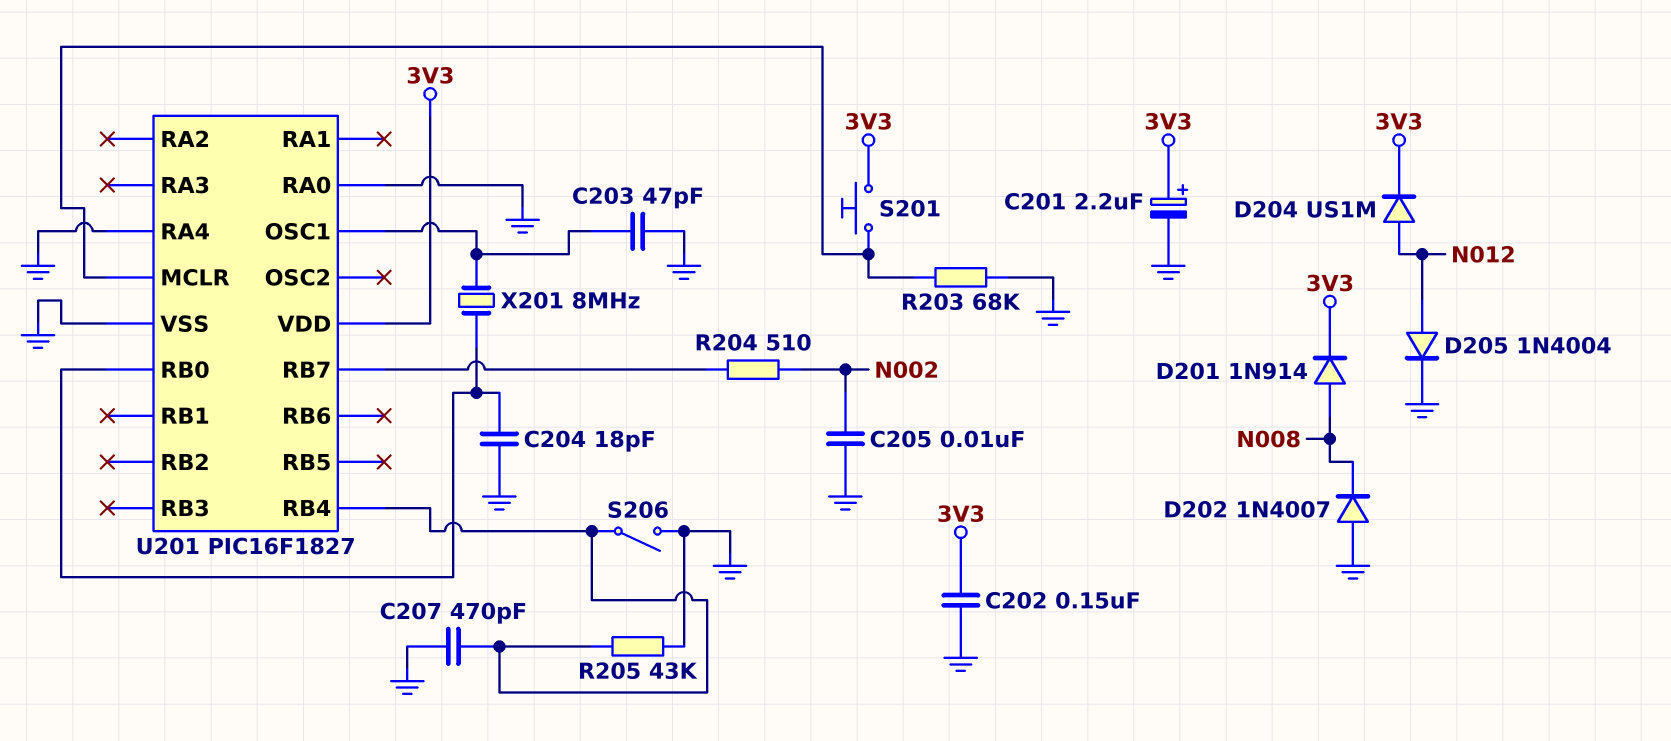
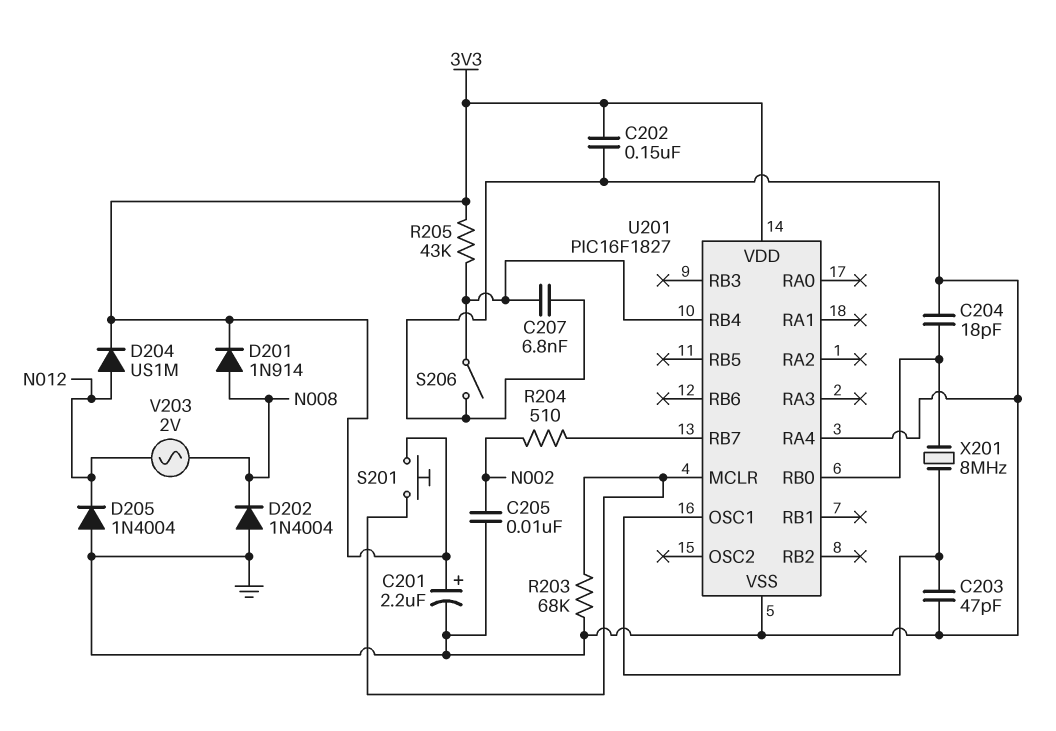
C207: 470pF (GND, U201/RB4) -> 6.8nF (GND, U201/RB4)
D202: diode 1N4007 (A GND, K N008) -> diode 1N4004 (A GND, K N008)
D205: diode 1N4004 (A N012, K GND) -> diode 1N4004 (A GND, K N012)
R205: 43k (GND, U201/RB4) -> 43k (3V3, U201/RB4)
U201 pin RA0: GND -> none
V203: none -> AC 2V (N008, N012)

